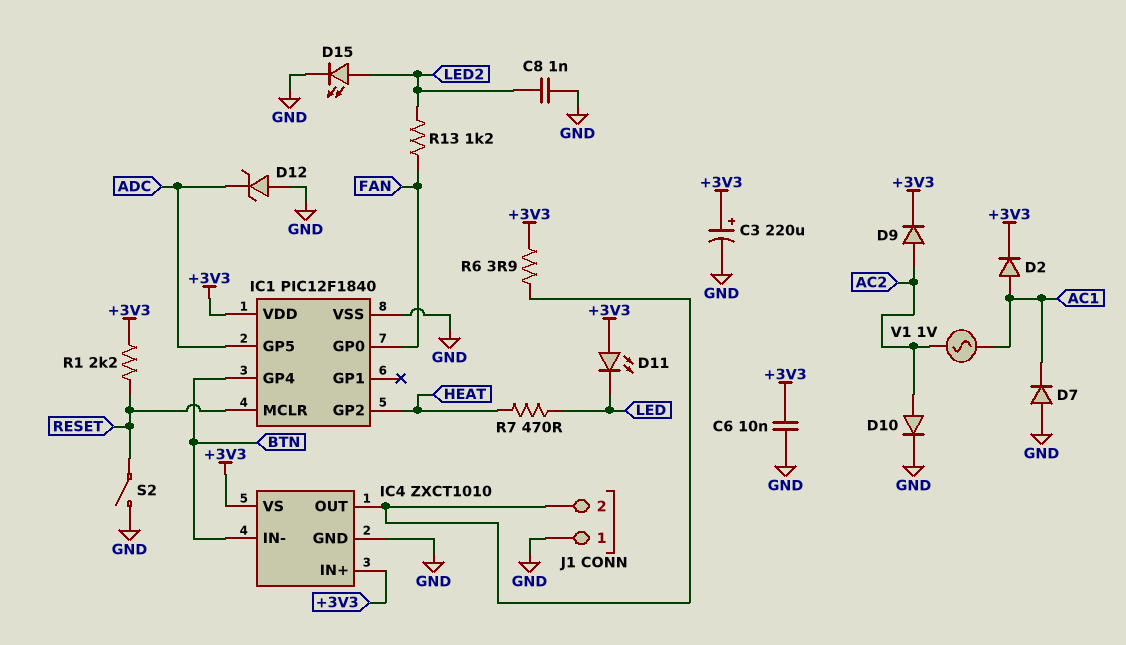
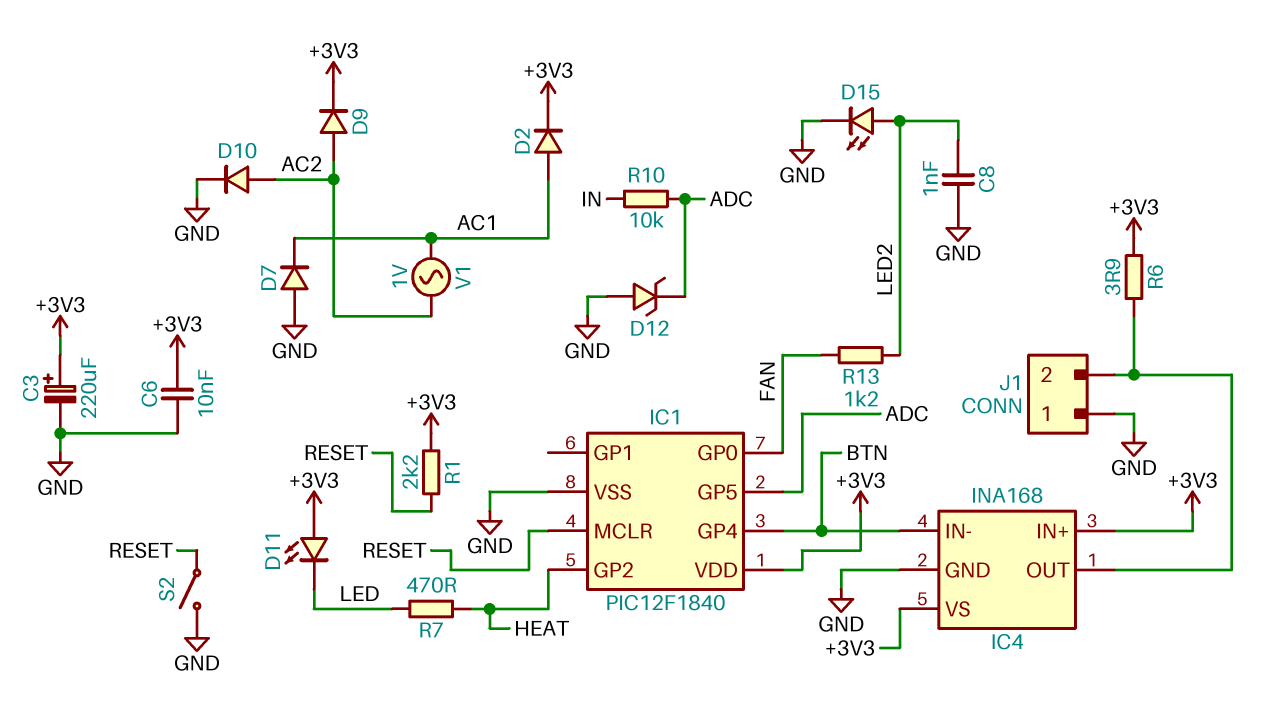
IC4: ZXCT1010 -> INA168
R10: none -> 10k (ADC, IN)

